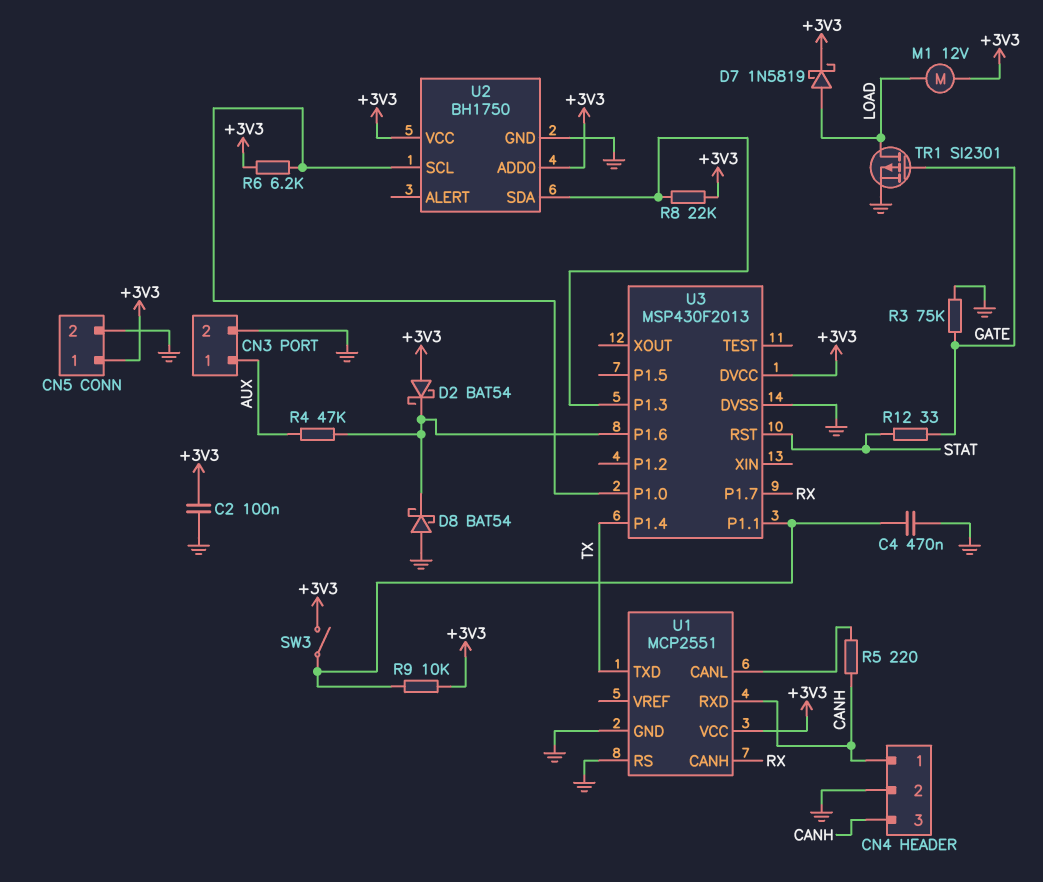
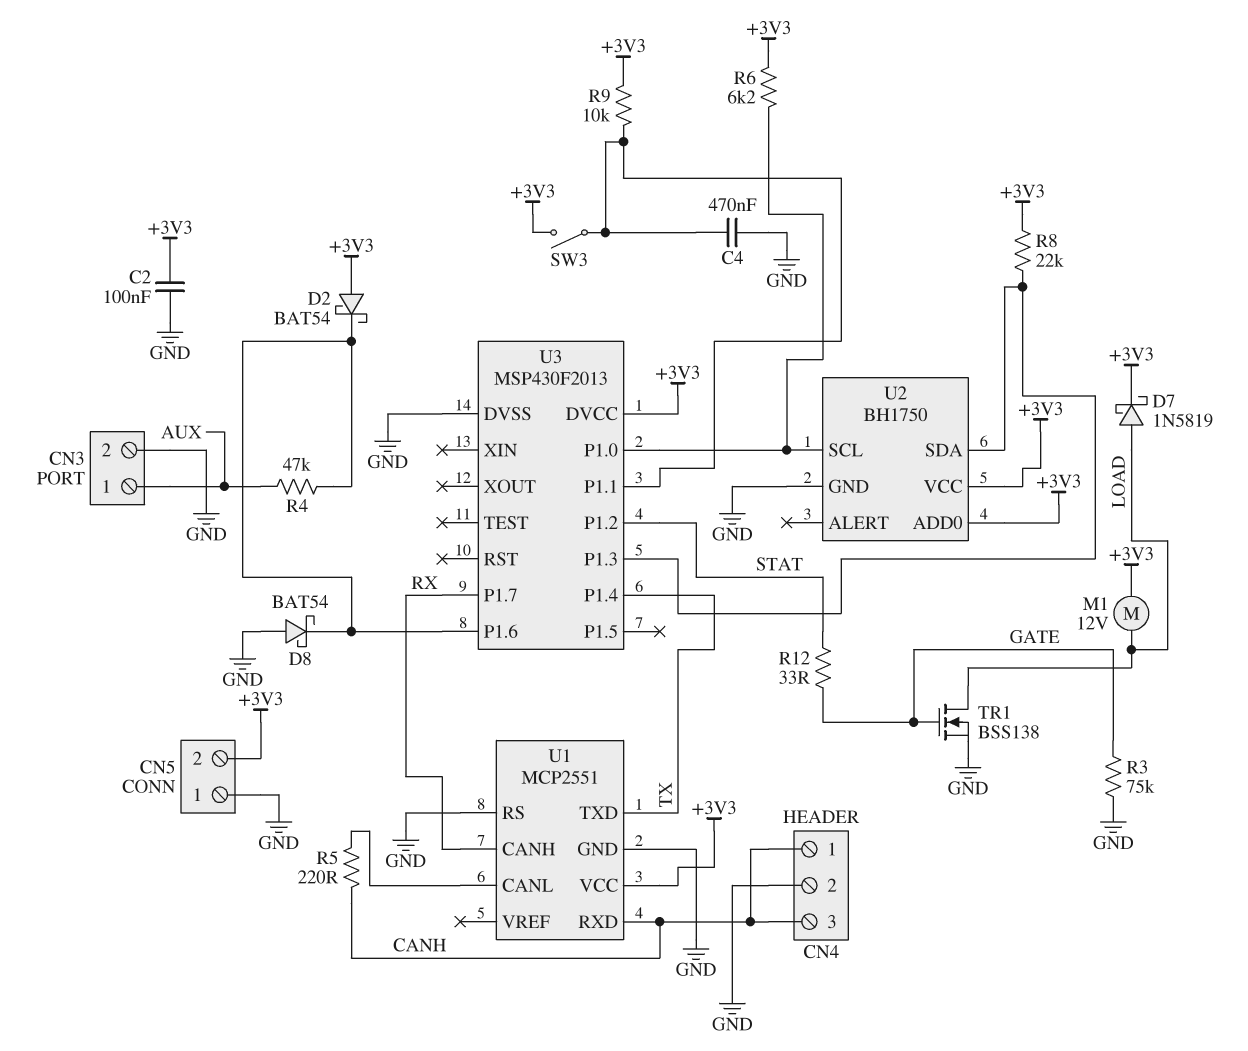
CN5 pin 1: +3V3 -> GND
CN5 pin 2: GND -> +3V3
TR1: PMOS SI2301 (G GATE, D LOAD, S GND) -> NMOS BSS138 (G GATE, D LOAD, S GND)
U3 pin P1.2: none -> STAT
U3 pin RST: STAT -> none

